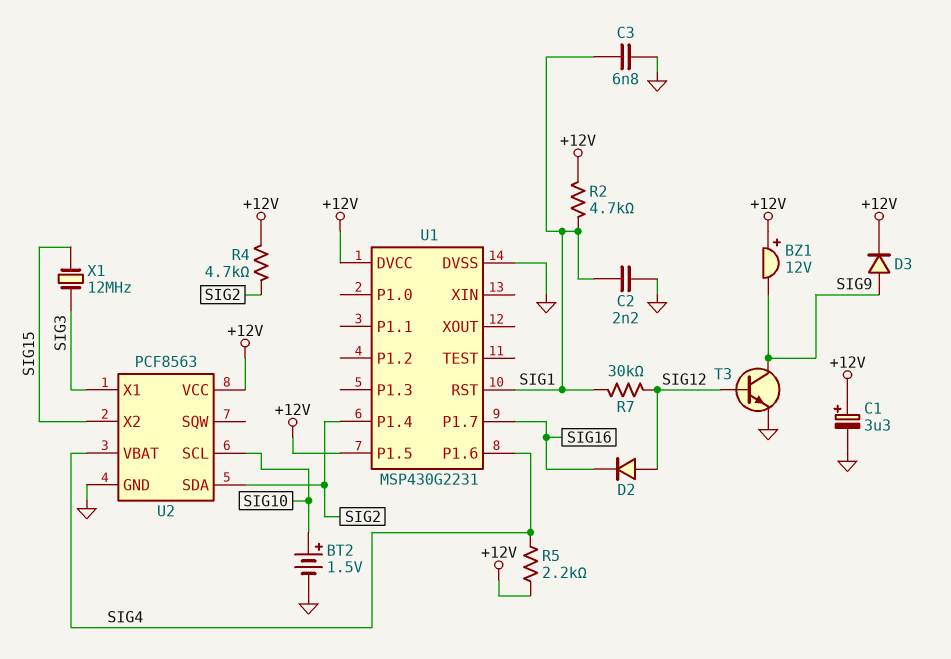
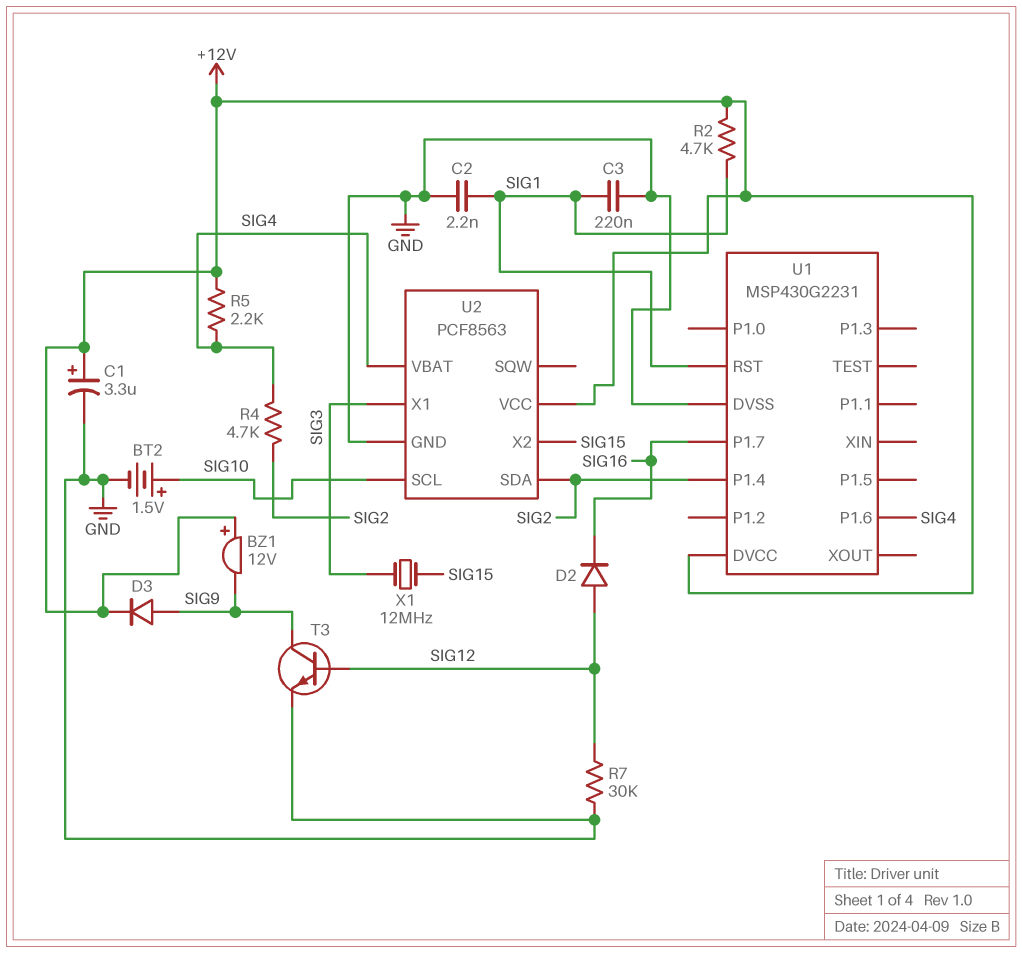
C3: 6.8nF (GND, SIG1) -> 220nF (GND, SIG1)
R4: 4.7k (+12V, SIG2) -> 4.7k (SIG2, SIG4)
R7: 30k (SIG1, SIG12) -> 30k (GND, SIG12)
U1 pin P1.5: +12V -> none

